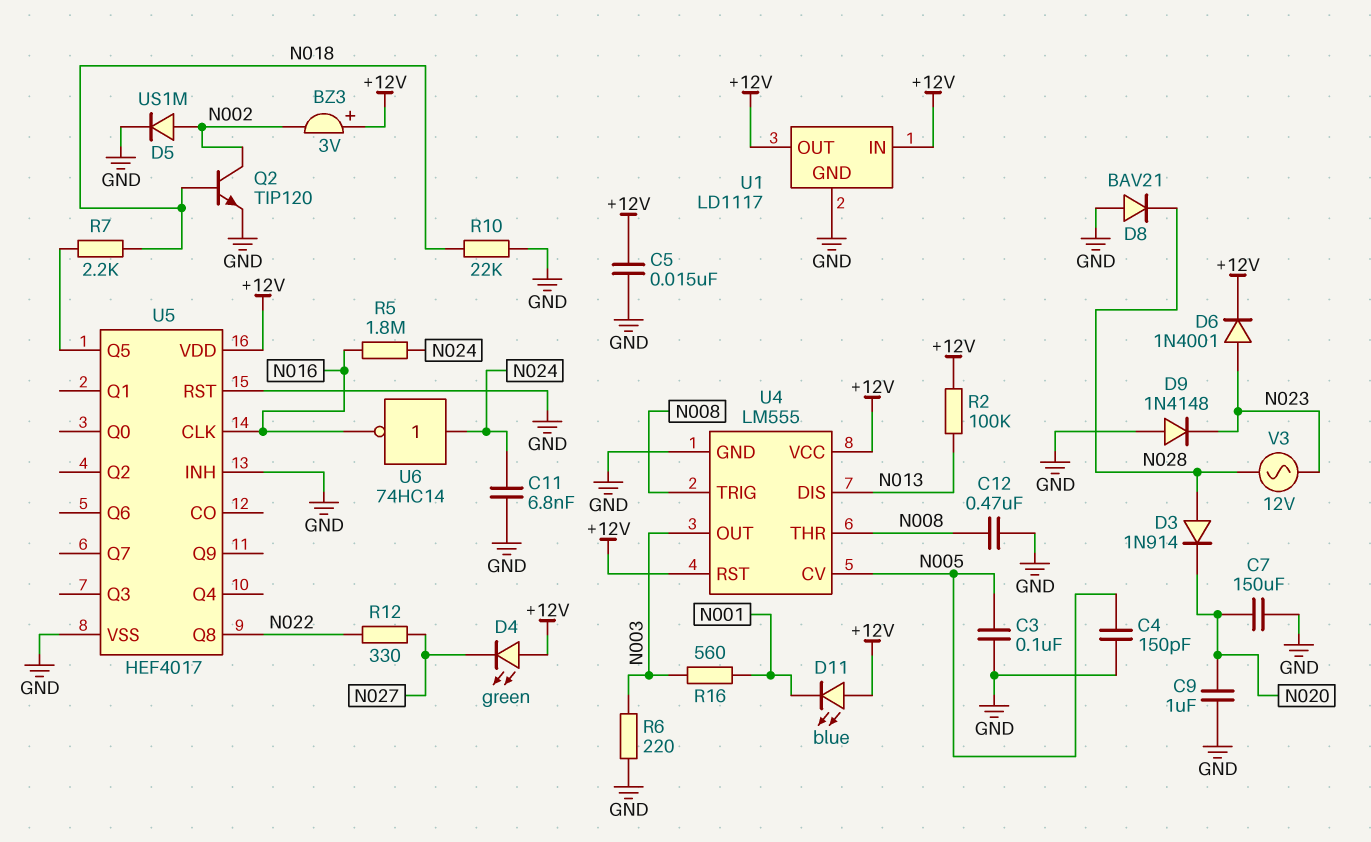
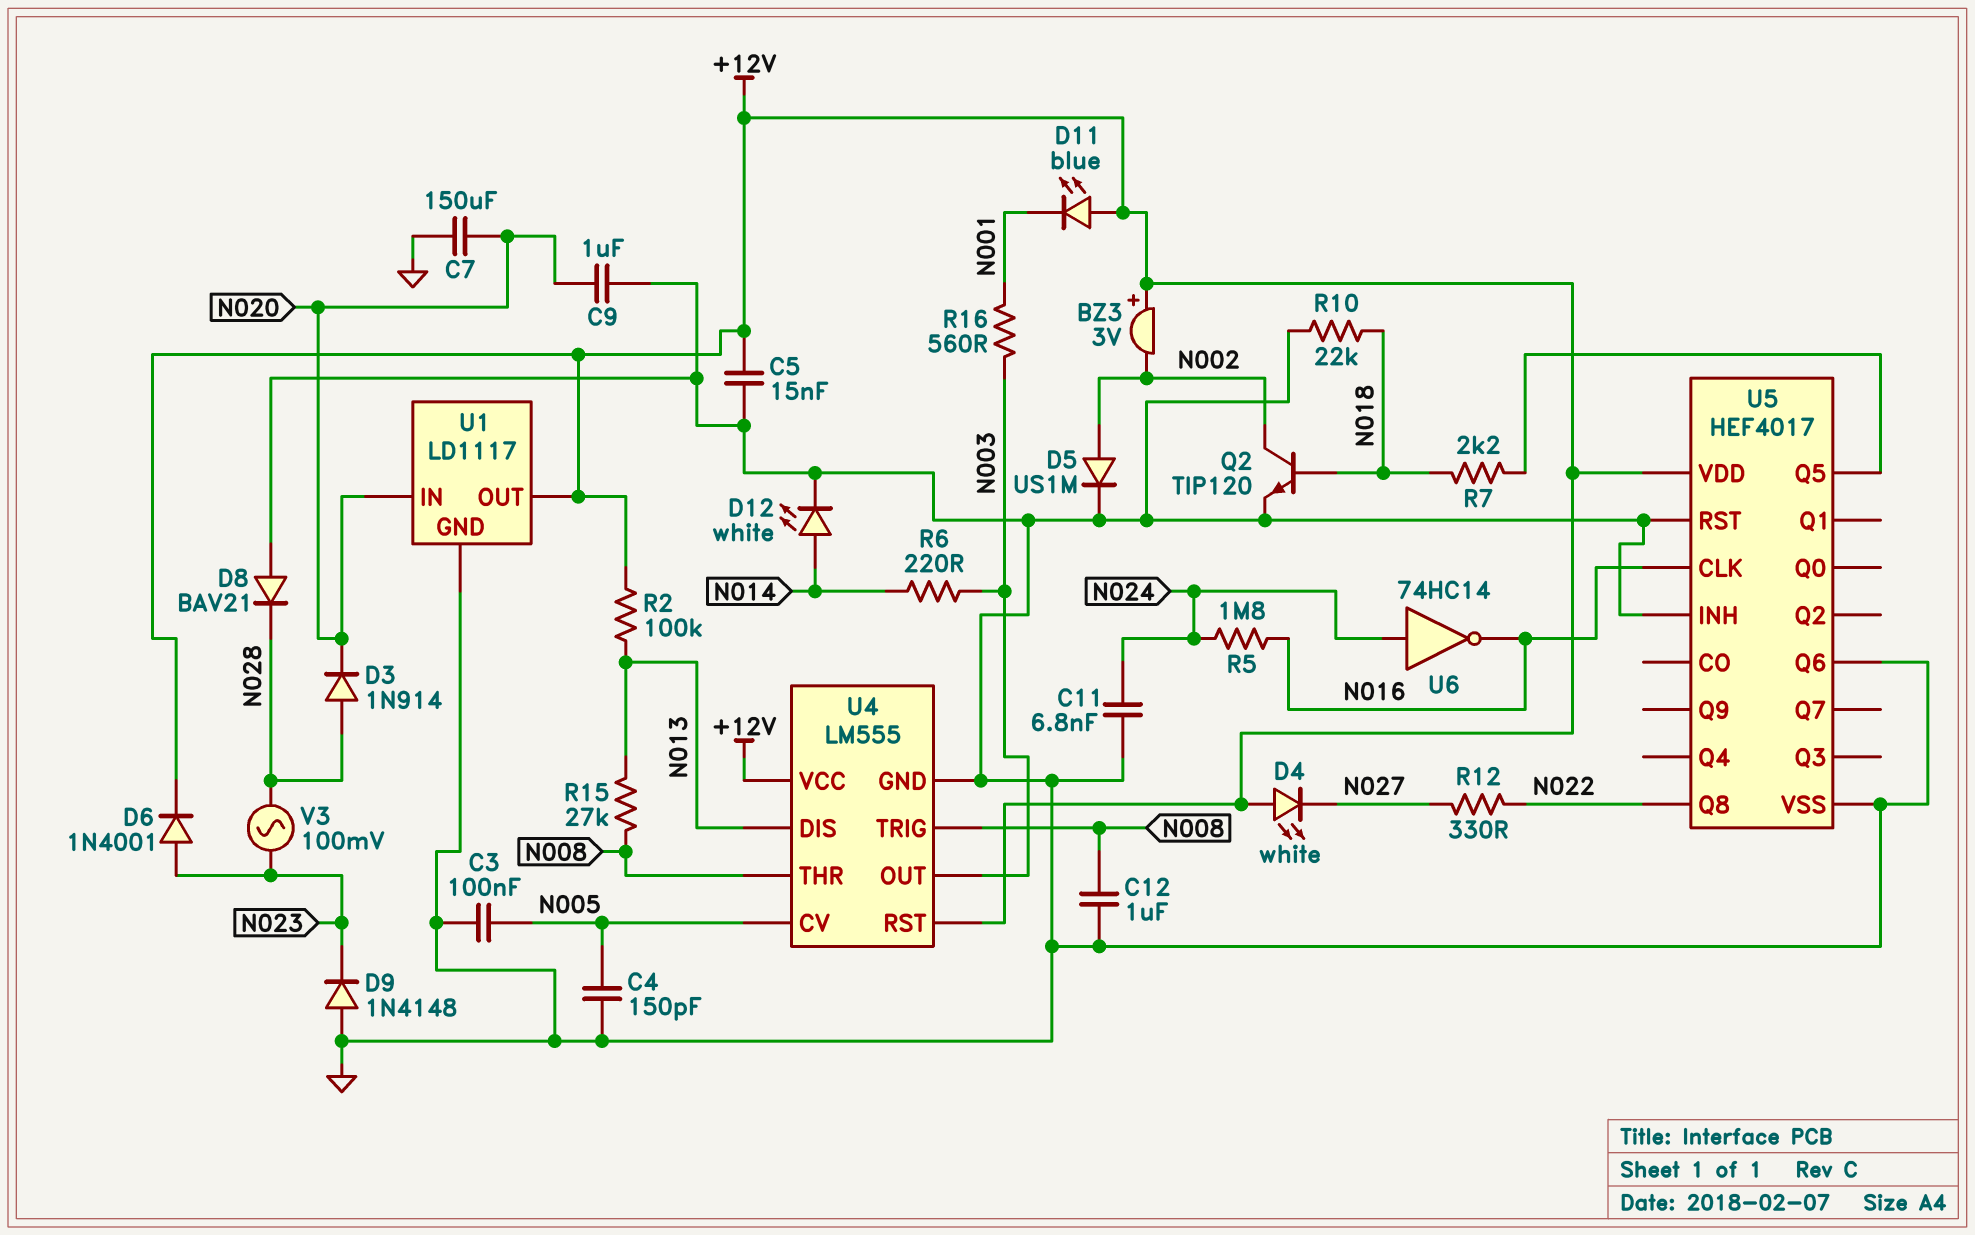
C12: 470nF (GND, N008) -> 1uF (GND, N008)
D4: LED green (A +12V, K N027) -> LED white (A +12V, K N027)
D12: none -> LED white (A N014, K GND)
R6: 220 (GND, N003) -> 220 (N003, N014)
R15: none -> 27k (N008, N013)
U1 pin IN: +12V -> N020
U5 pin Q6: none -> GND
V3: AC 12V (N023, N028) -> AC 100mV (N023, N028)

